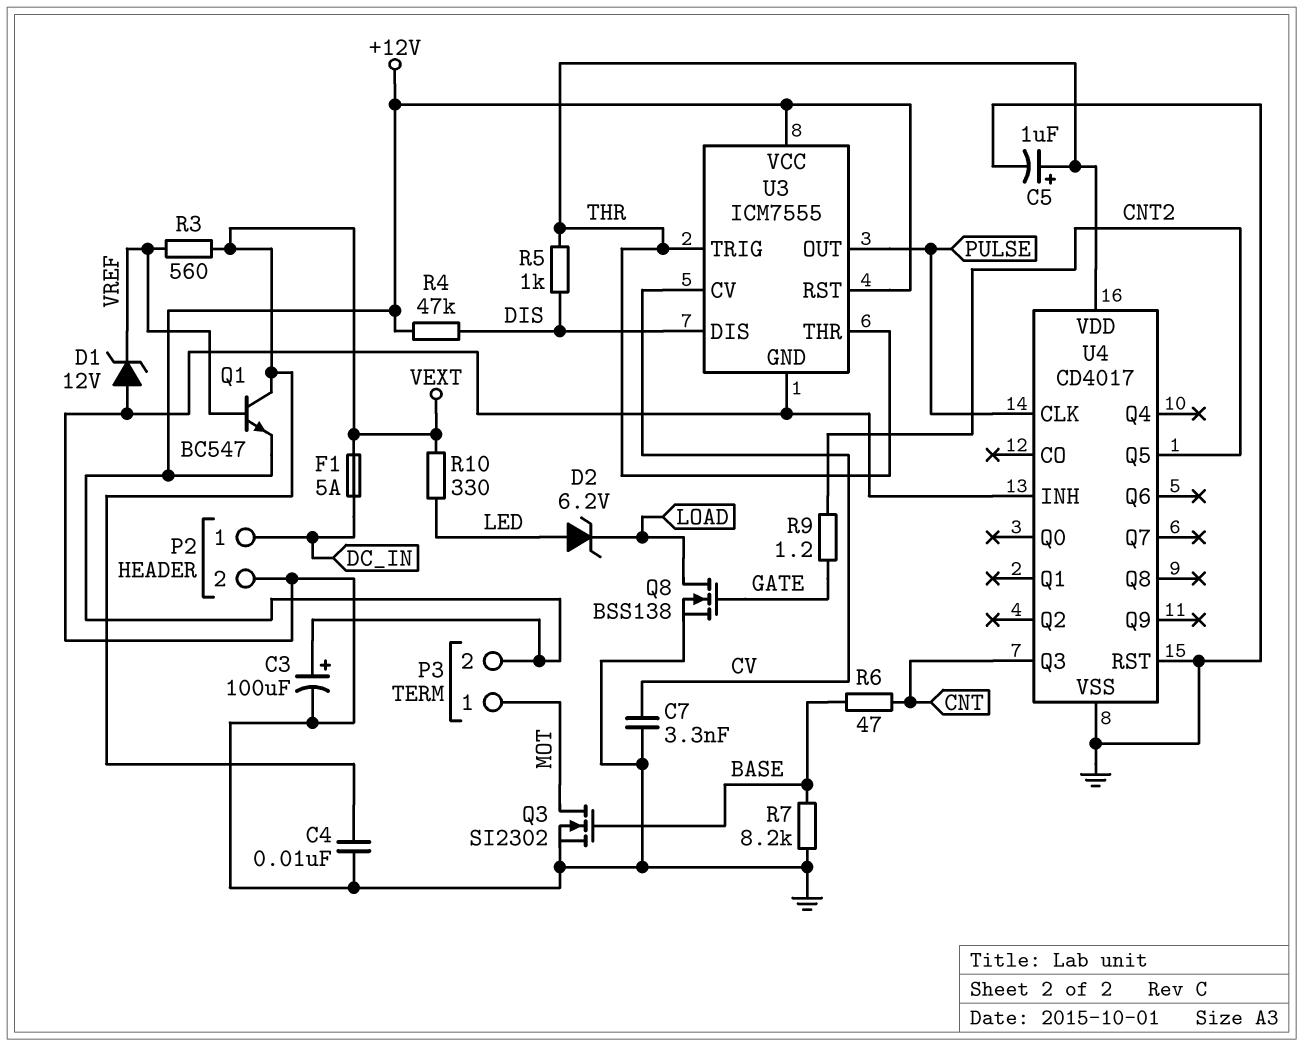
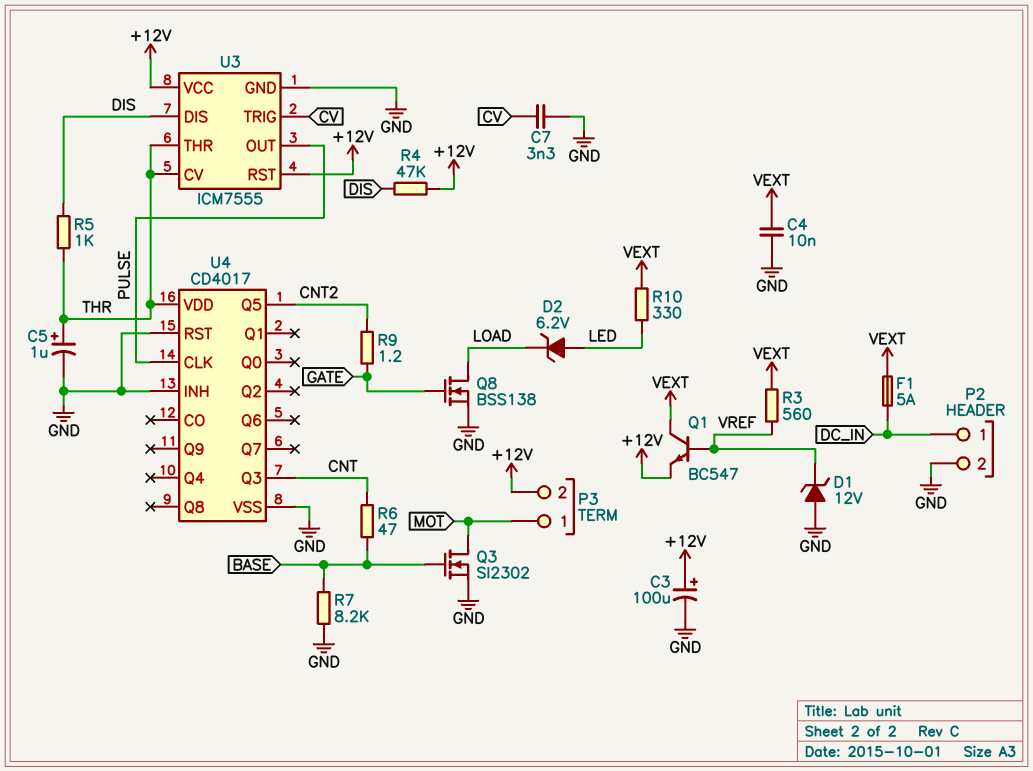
U3 pin CV: CV -> THR
U3 pin TRIG: THR -> CV

